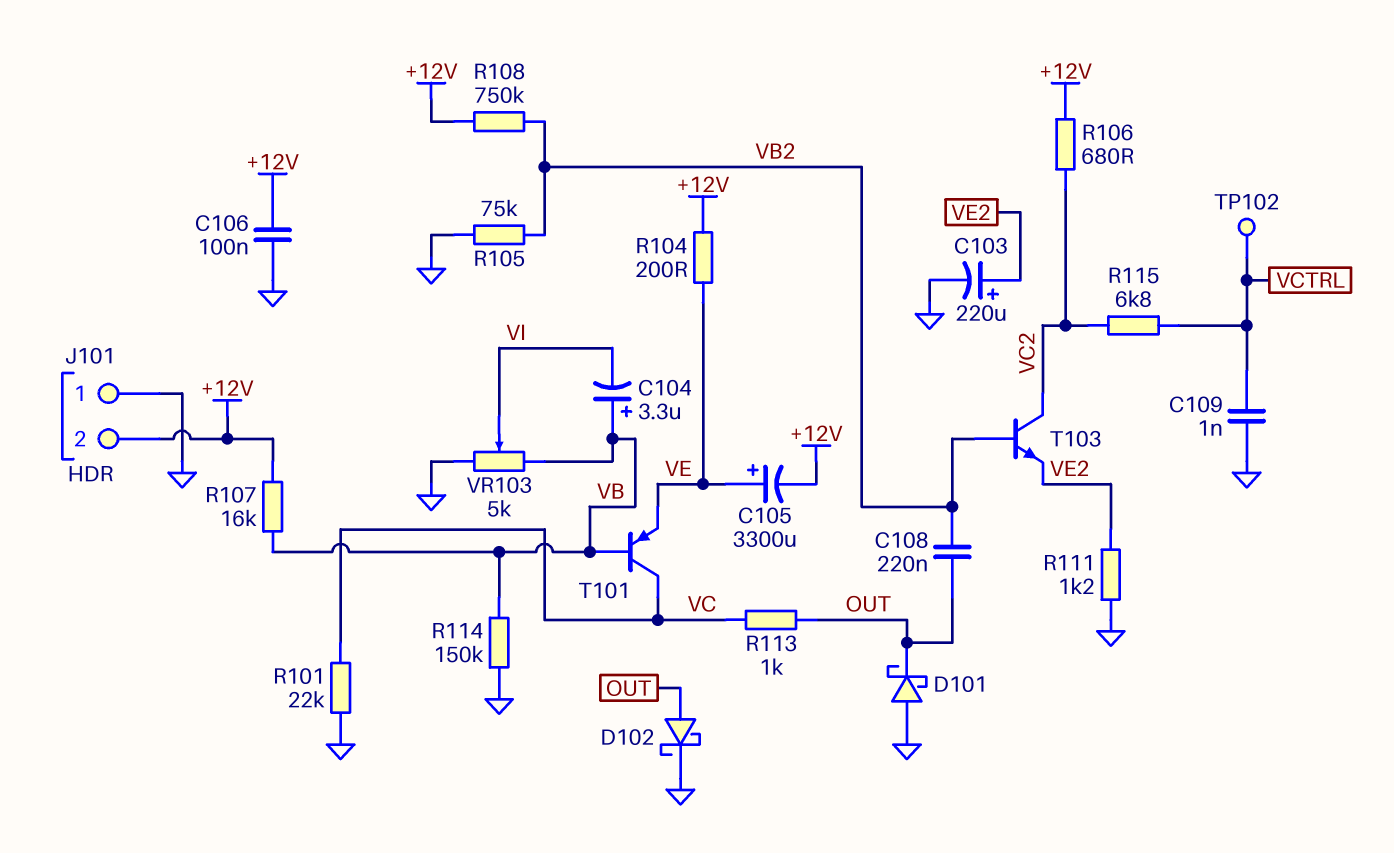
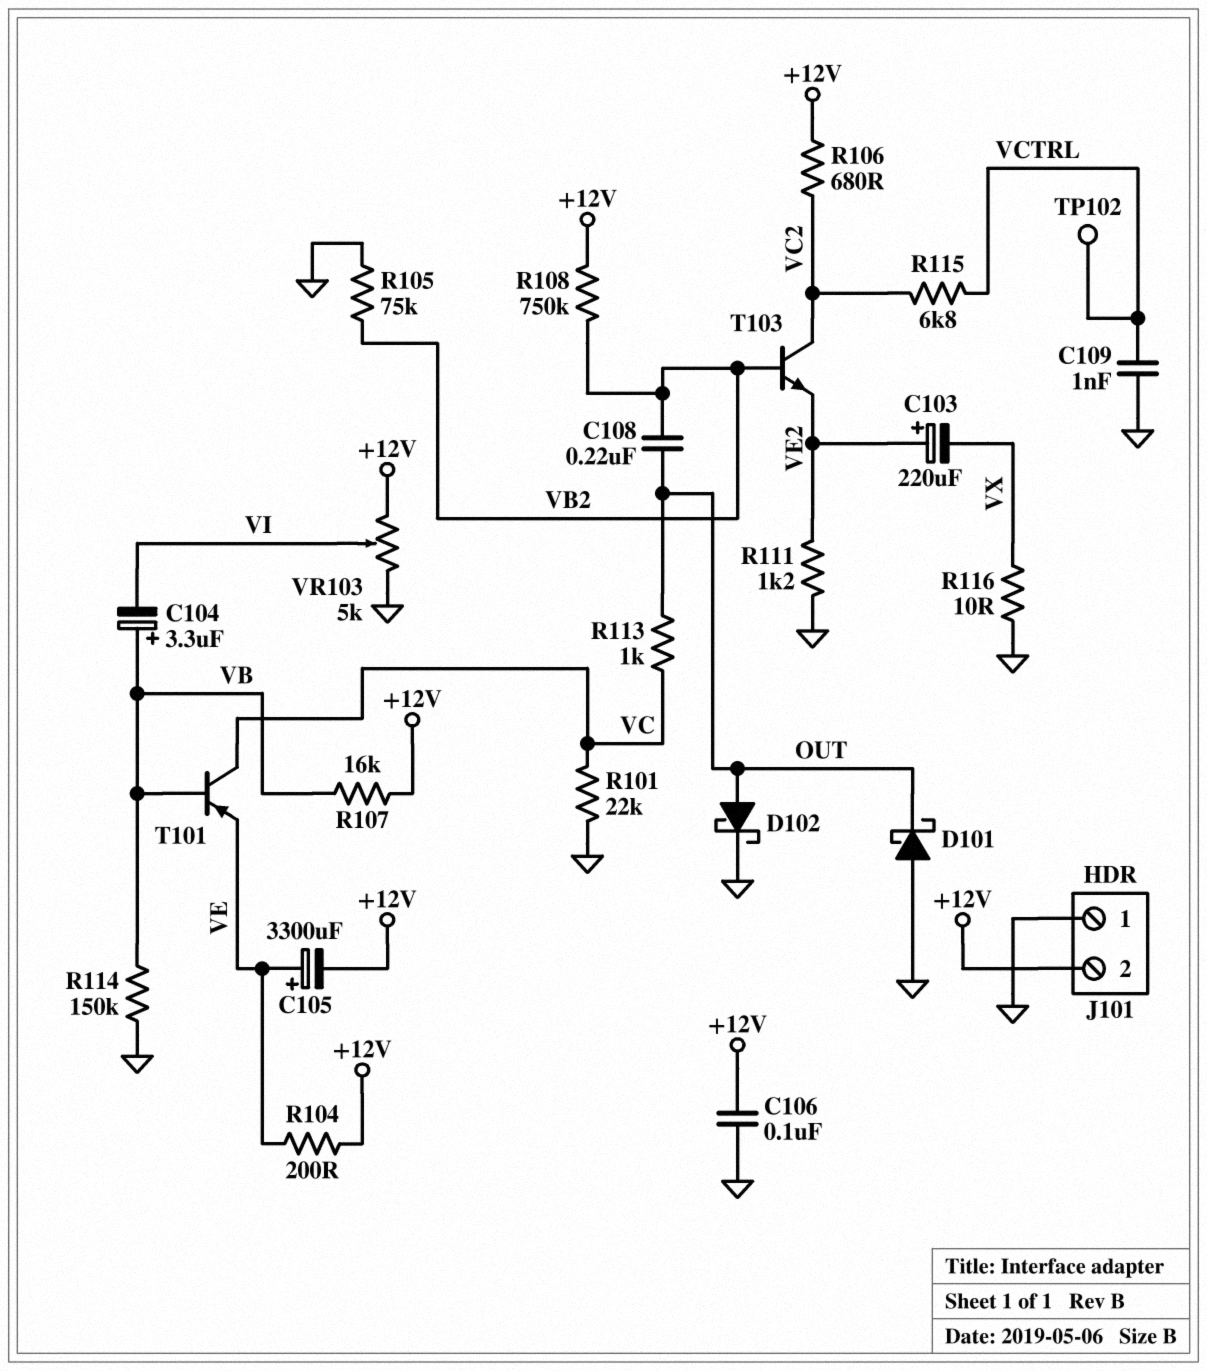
C103: 220uF (plus VE2, minus GND) -> 220uF (plus VE2, minus VX)
R116: none -> 10 (GND, VX)
VR103: 5k (GND, VB, wiper VI) -> 5k (+12V, GND, wiper VI)

